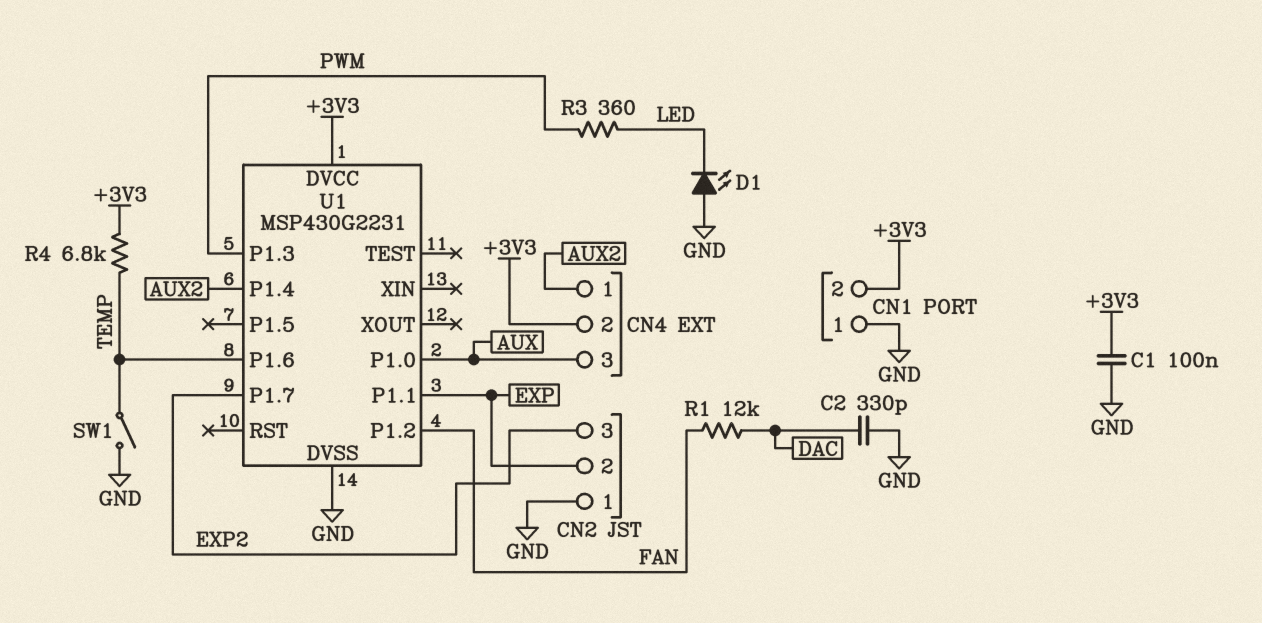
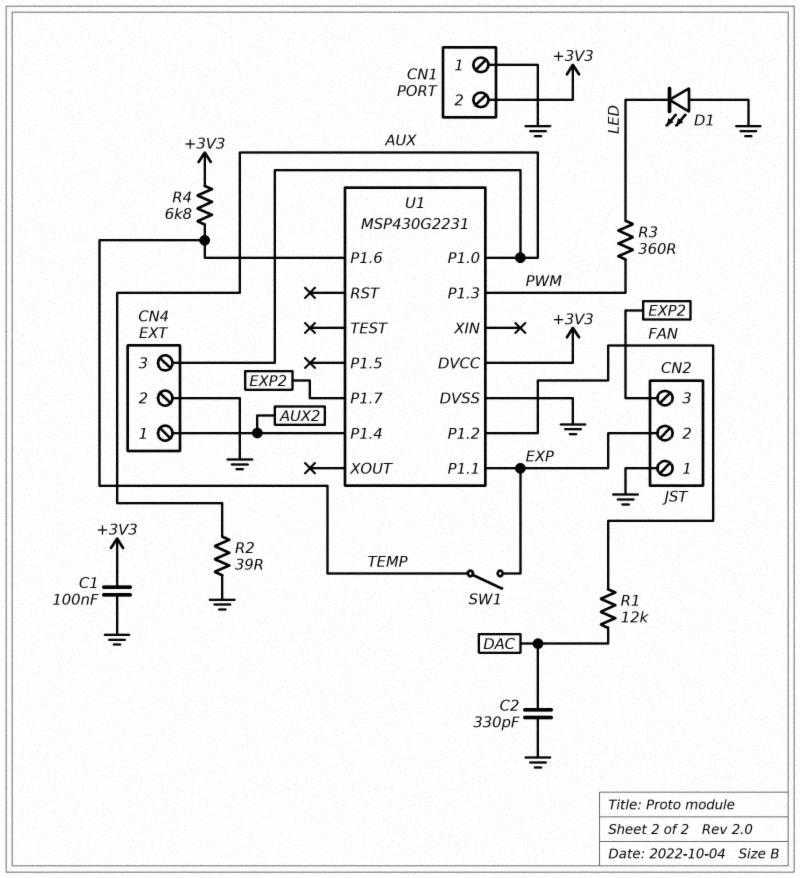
CN4 pin 2: +3V3 -> GND
R2: none -> 39 (AUX, GND)
SW1: switch (GND, TEMP) -> switch (EXP, TEMP)

